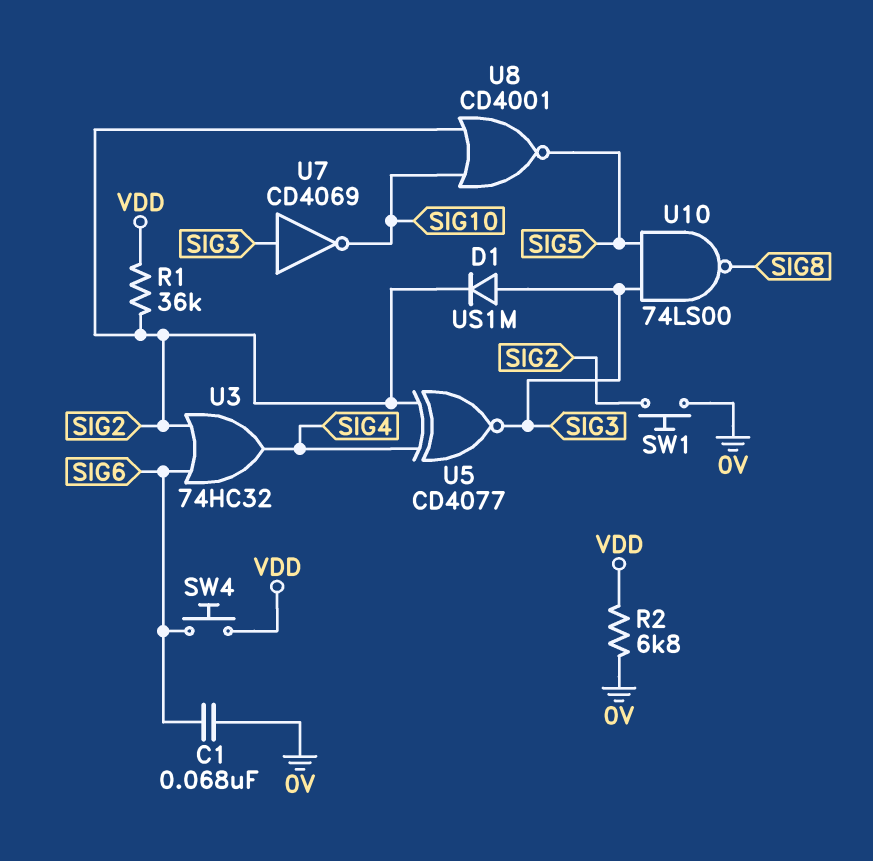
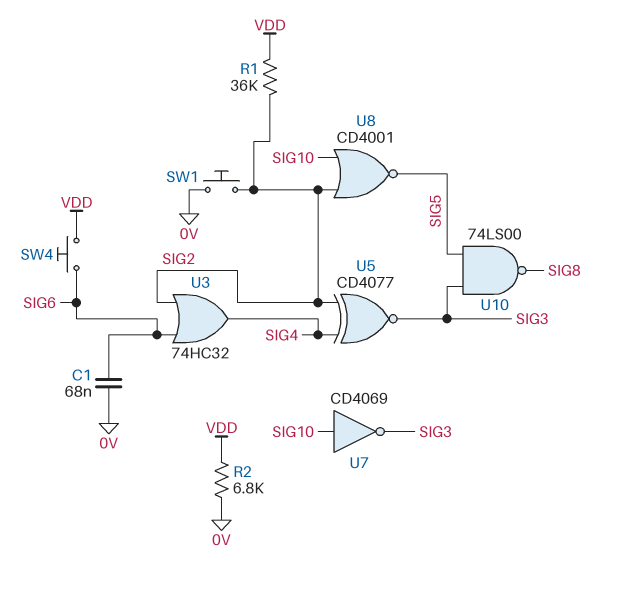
D1: diode US1M (A SIG3, K SIG2) -> none
U7: NOT CD4069 (in SIG3, out SIG10) -> NOT CD4069 (in SIG10, out SIG3)

